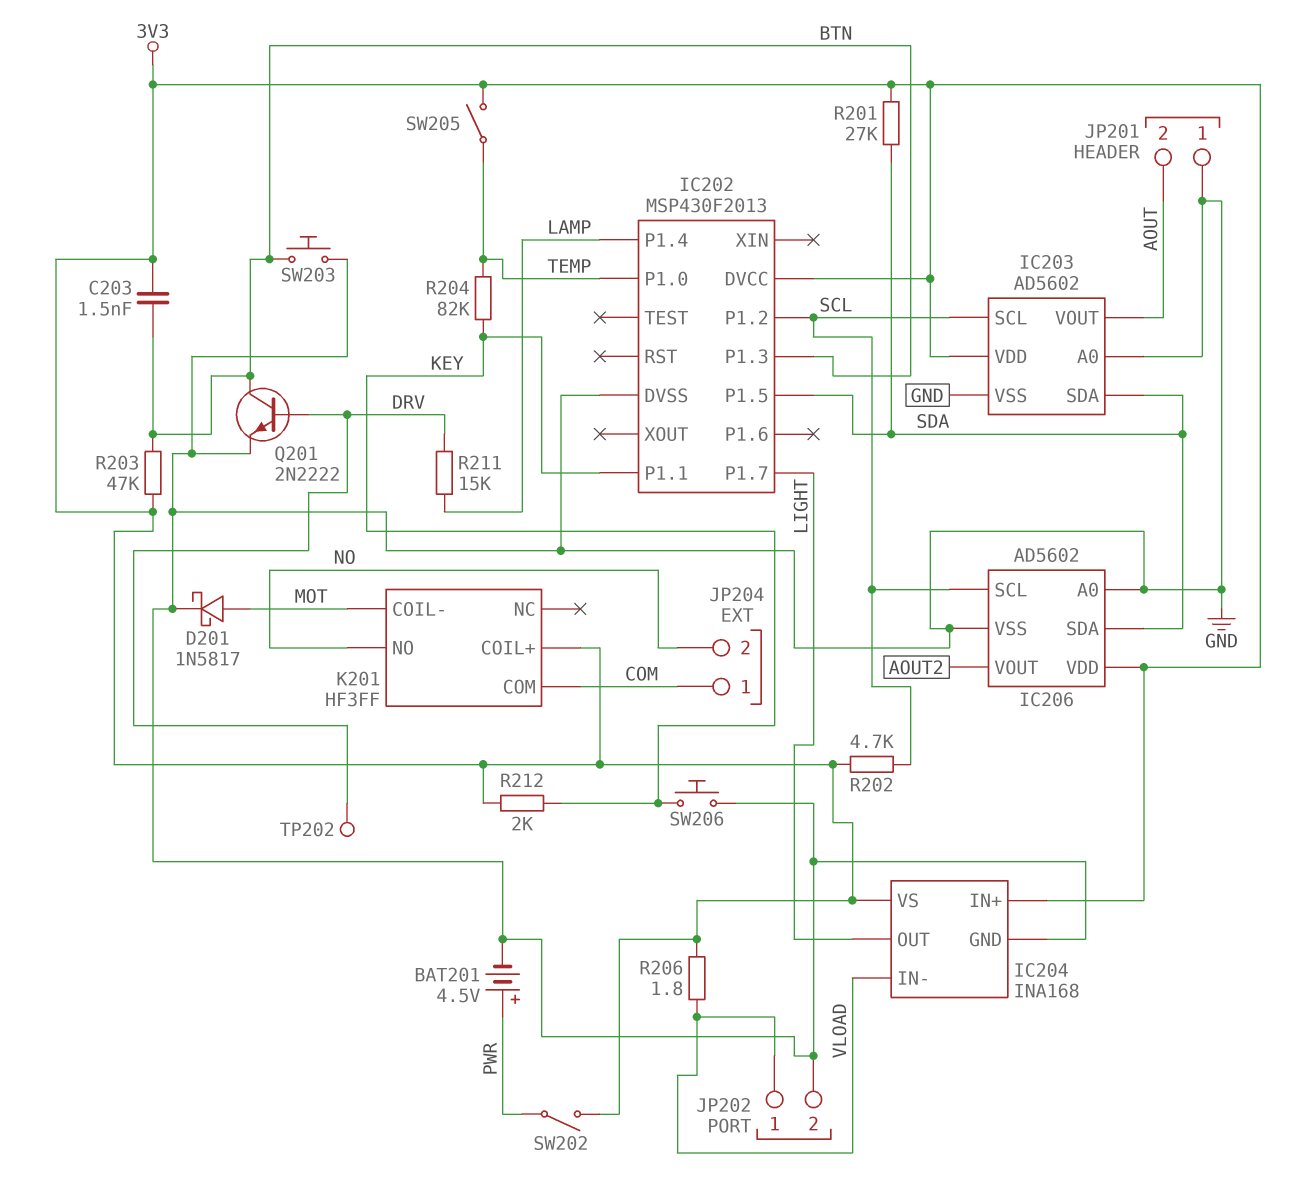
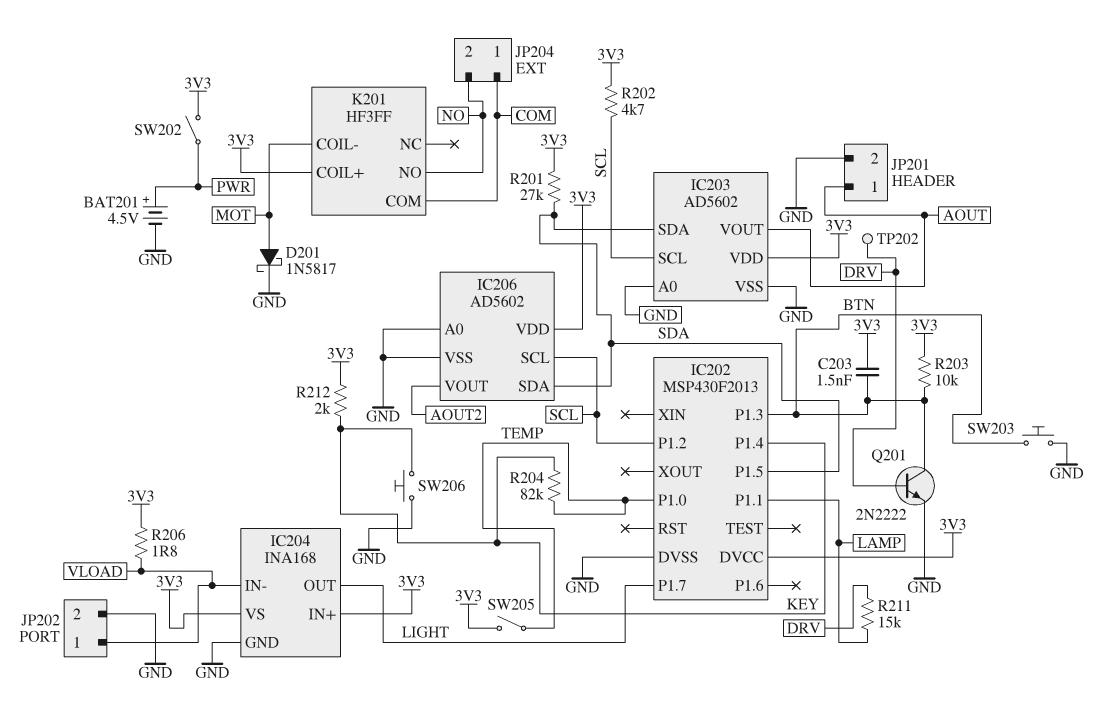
IC202 pin P1.1: KEY -> LAMP
IC202 pin P1.4: LAMP -> KEY
JP201 pin 1: GND -> AOUT
JP201 pin 2: AOUT -> GND
R203: 47k (3V3, BTN) -> 10k (3V3, BTN)

